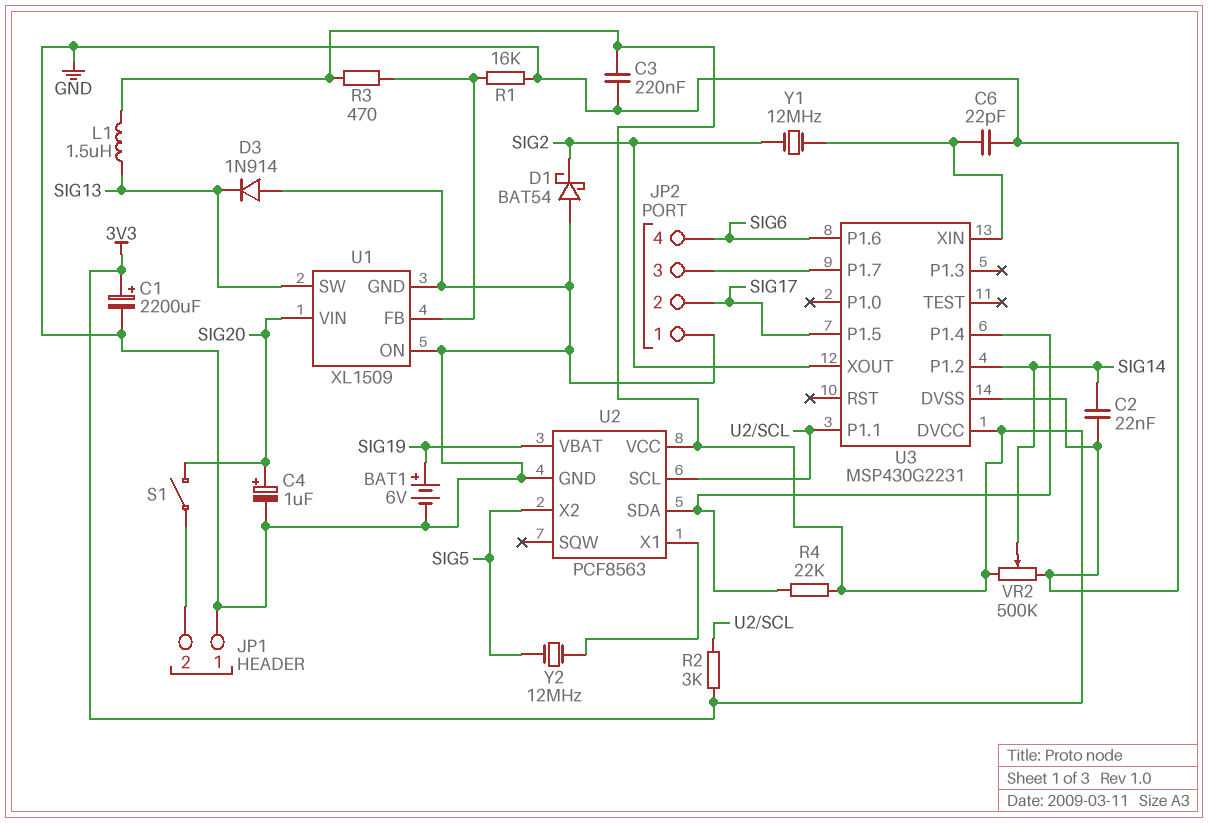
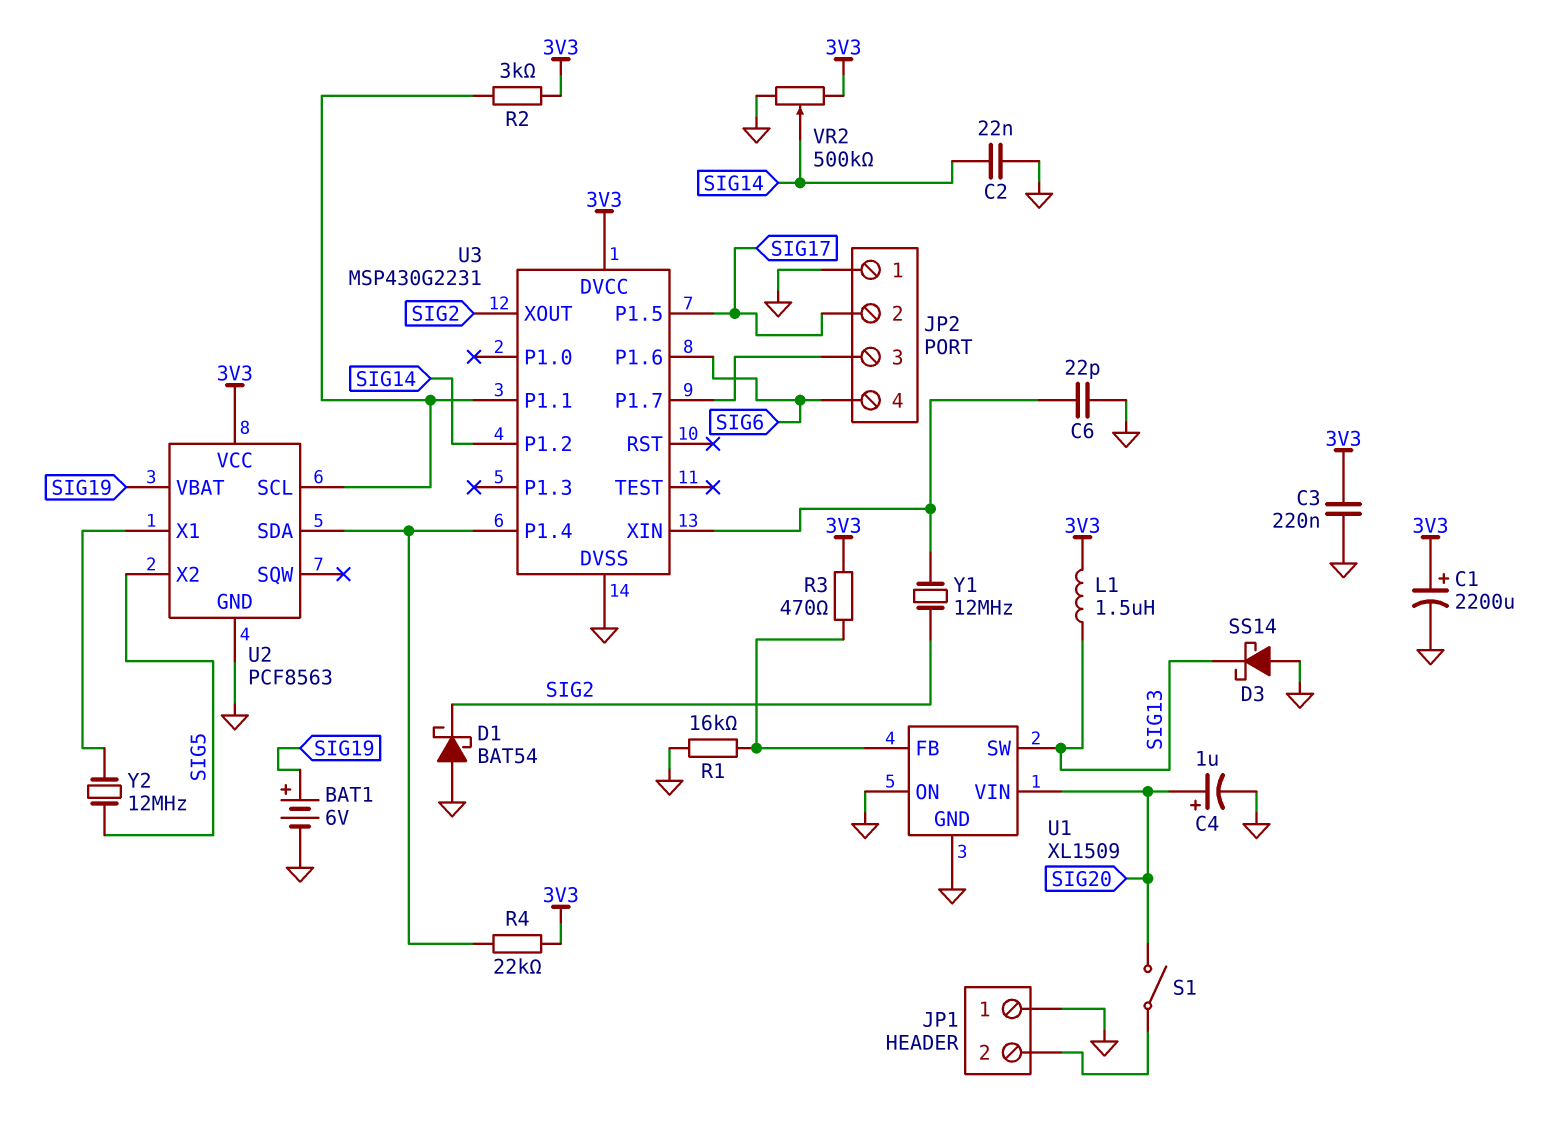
D3: diode 1N914 (A GND, K SIG13) -> schottky SS14 (A GND, K SIG13)

